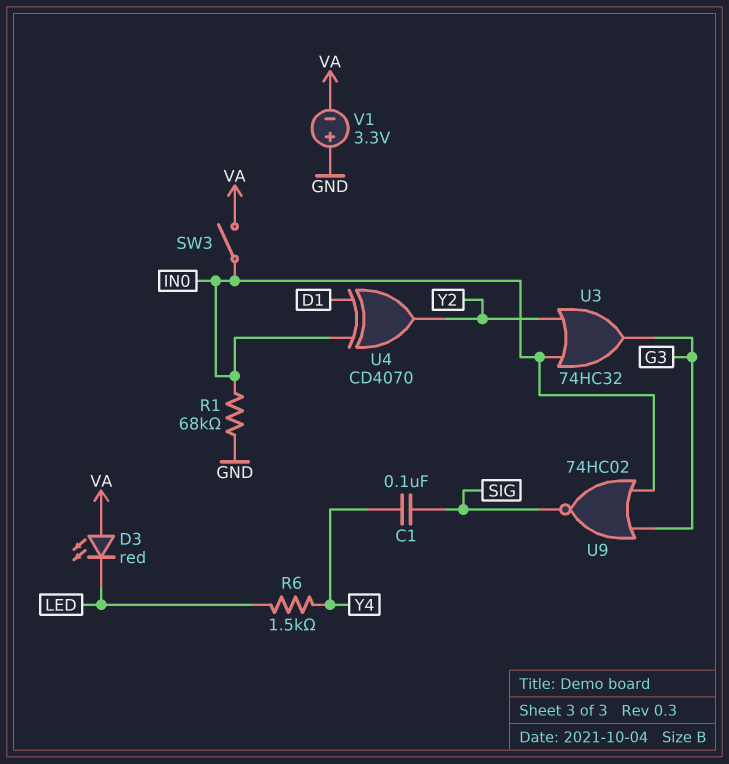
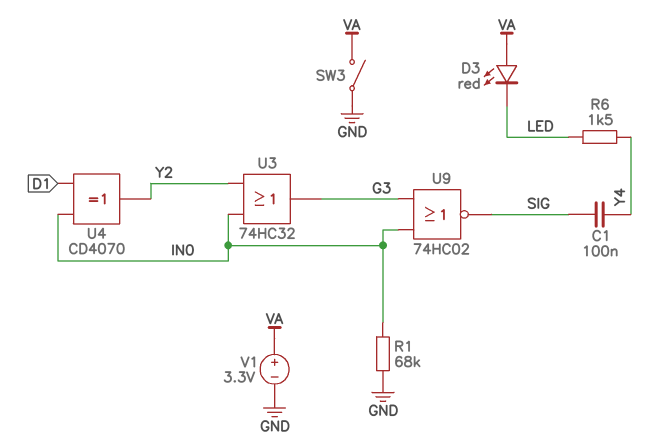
SW3: switch (IN0, VA) -> switch (GND, VA)
V1: 3.3V (plus GND, minus VA) -> 3.3V (plus VA, minus GND)

